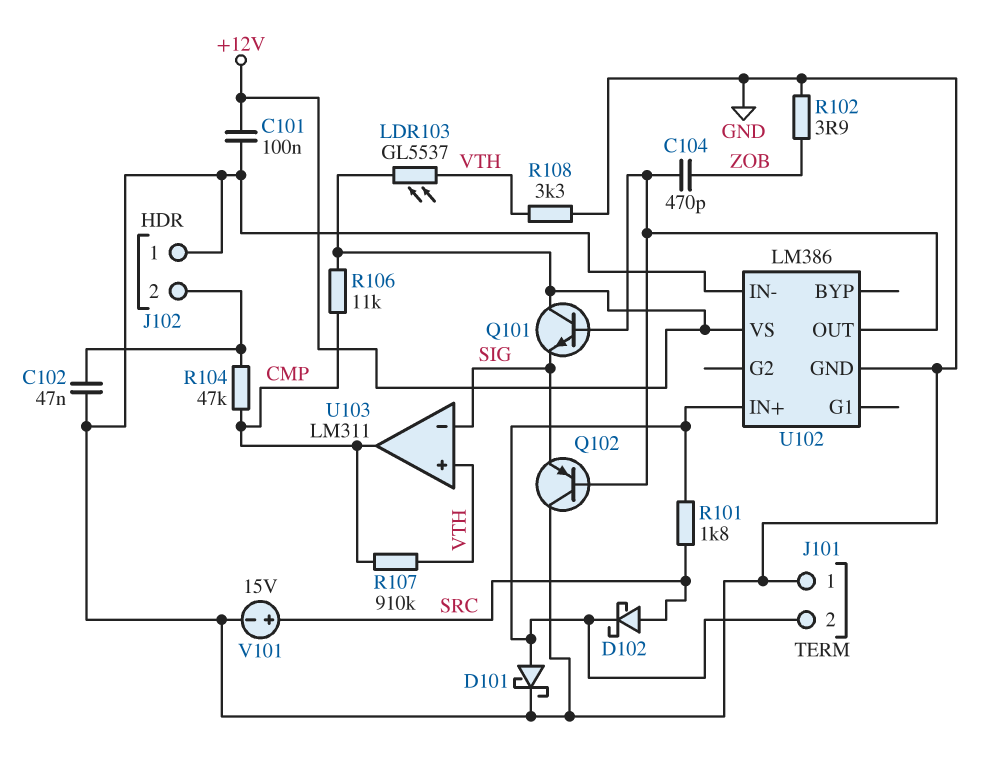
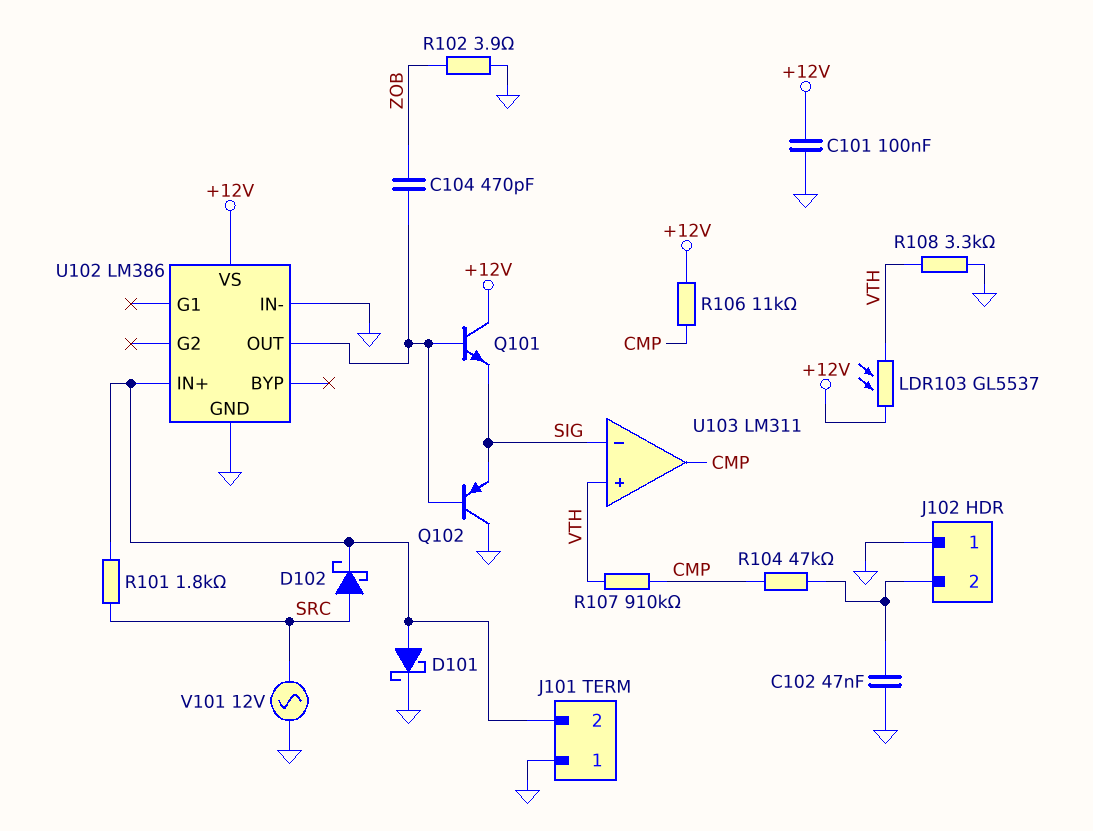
V101: 15V (plus SRC, minus GND) -> AC 12V (GND, SRC)

